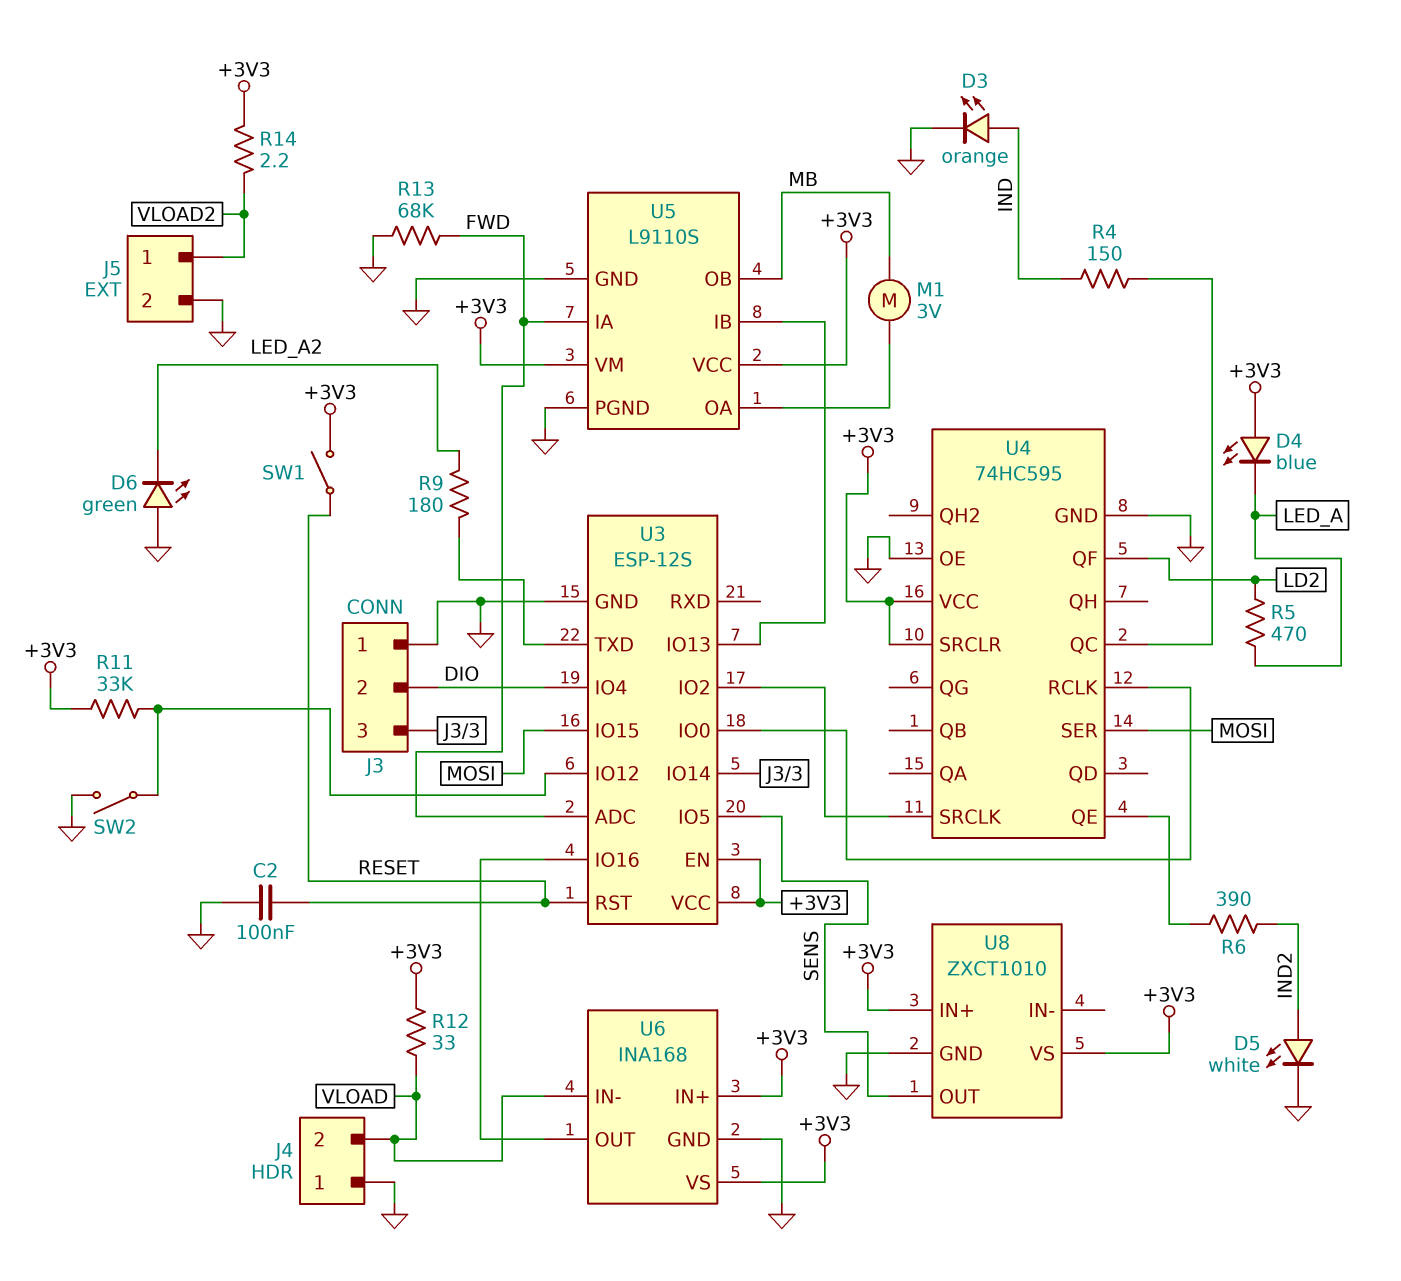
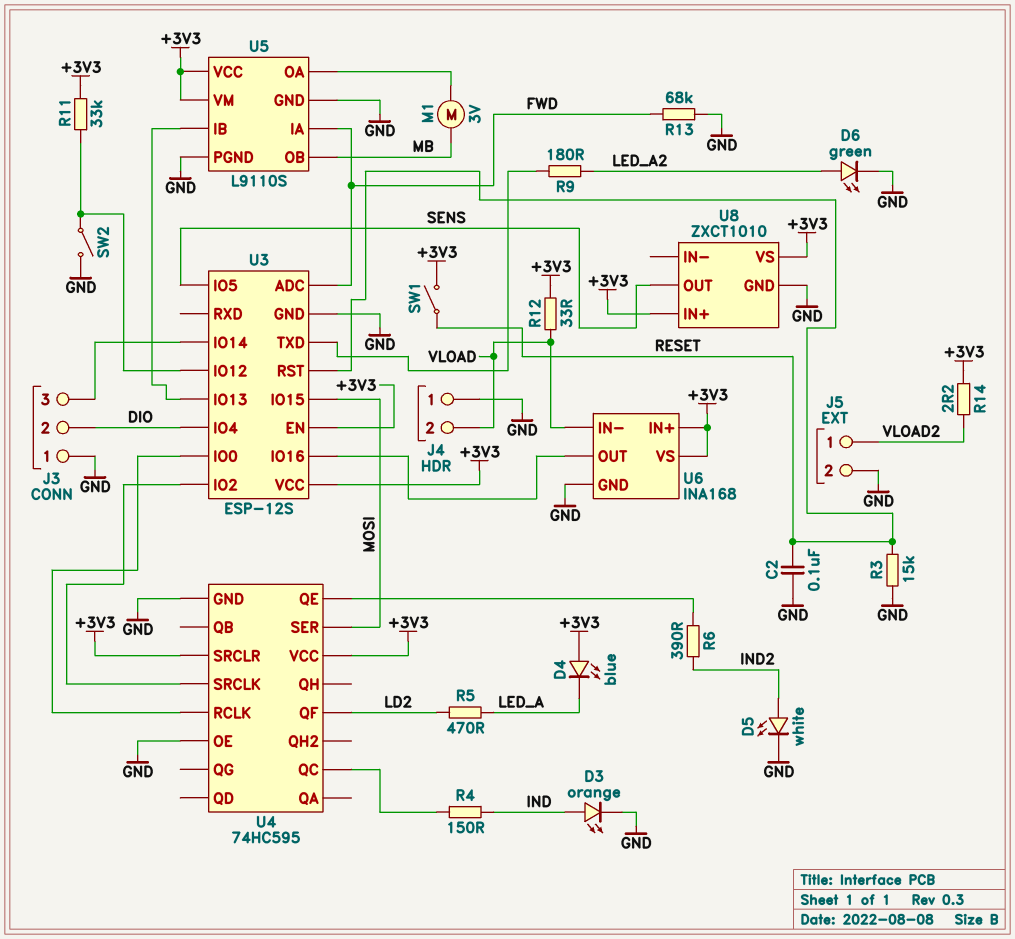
D6: LED green (A GND, K LED_A2) -> LED green (A LED_A2, K GND)
R3: none -> 15k (GND, RESET)

